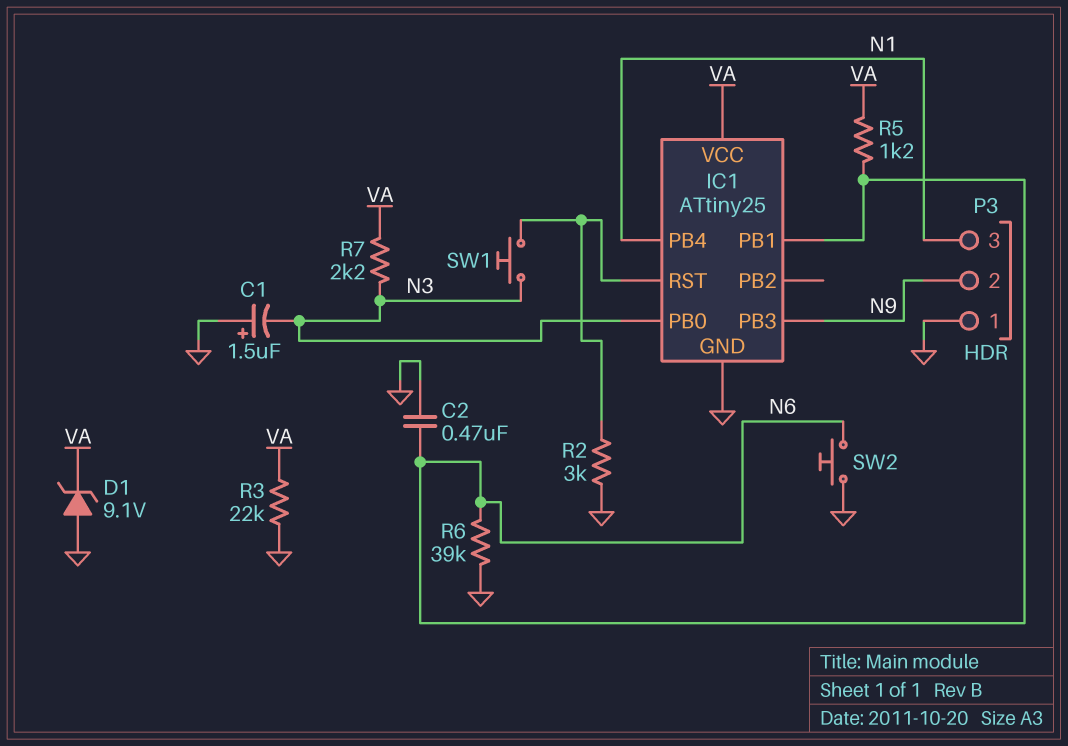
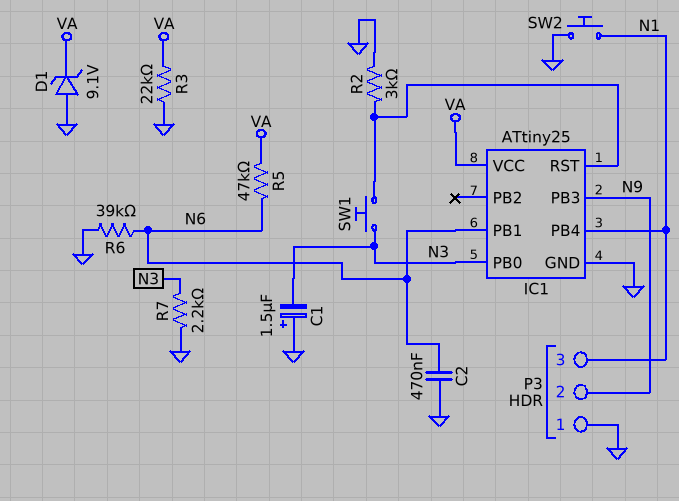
R5: 1.2k (N6, VA) -> 47k (N6, VA)
R7: 2.2k (N3, VA) -> 2.2k (GND, N3)
SW2: button (GND, N6) -> button (GND, N1)

